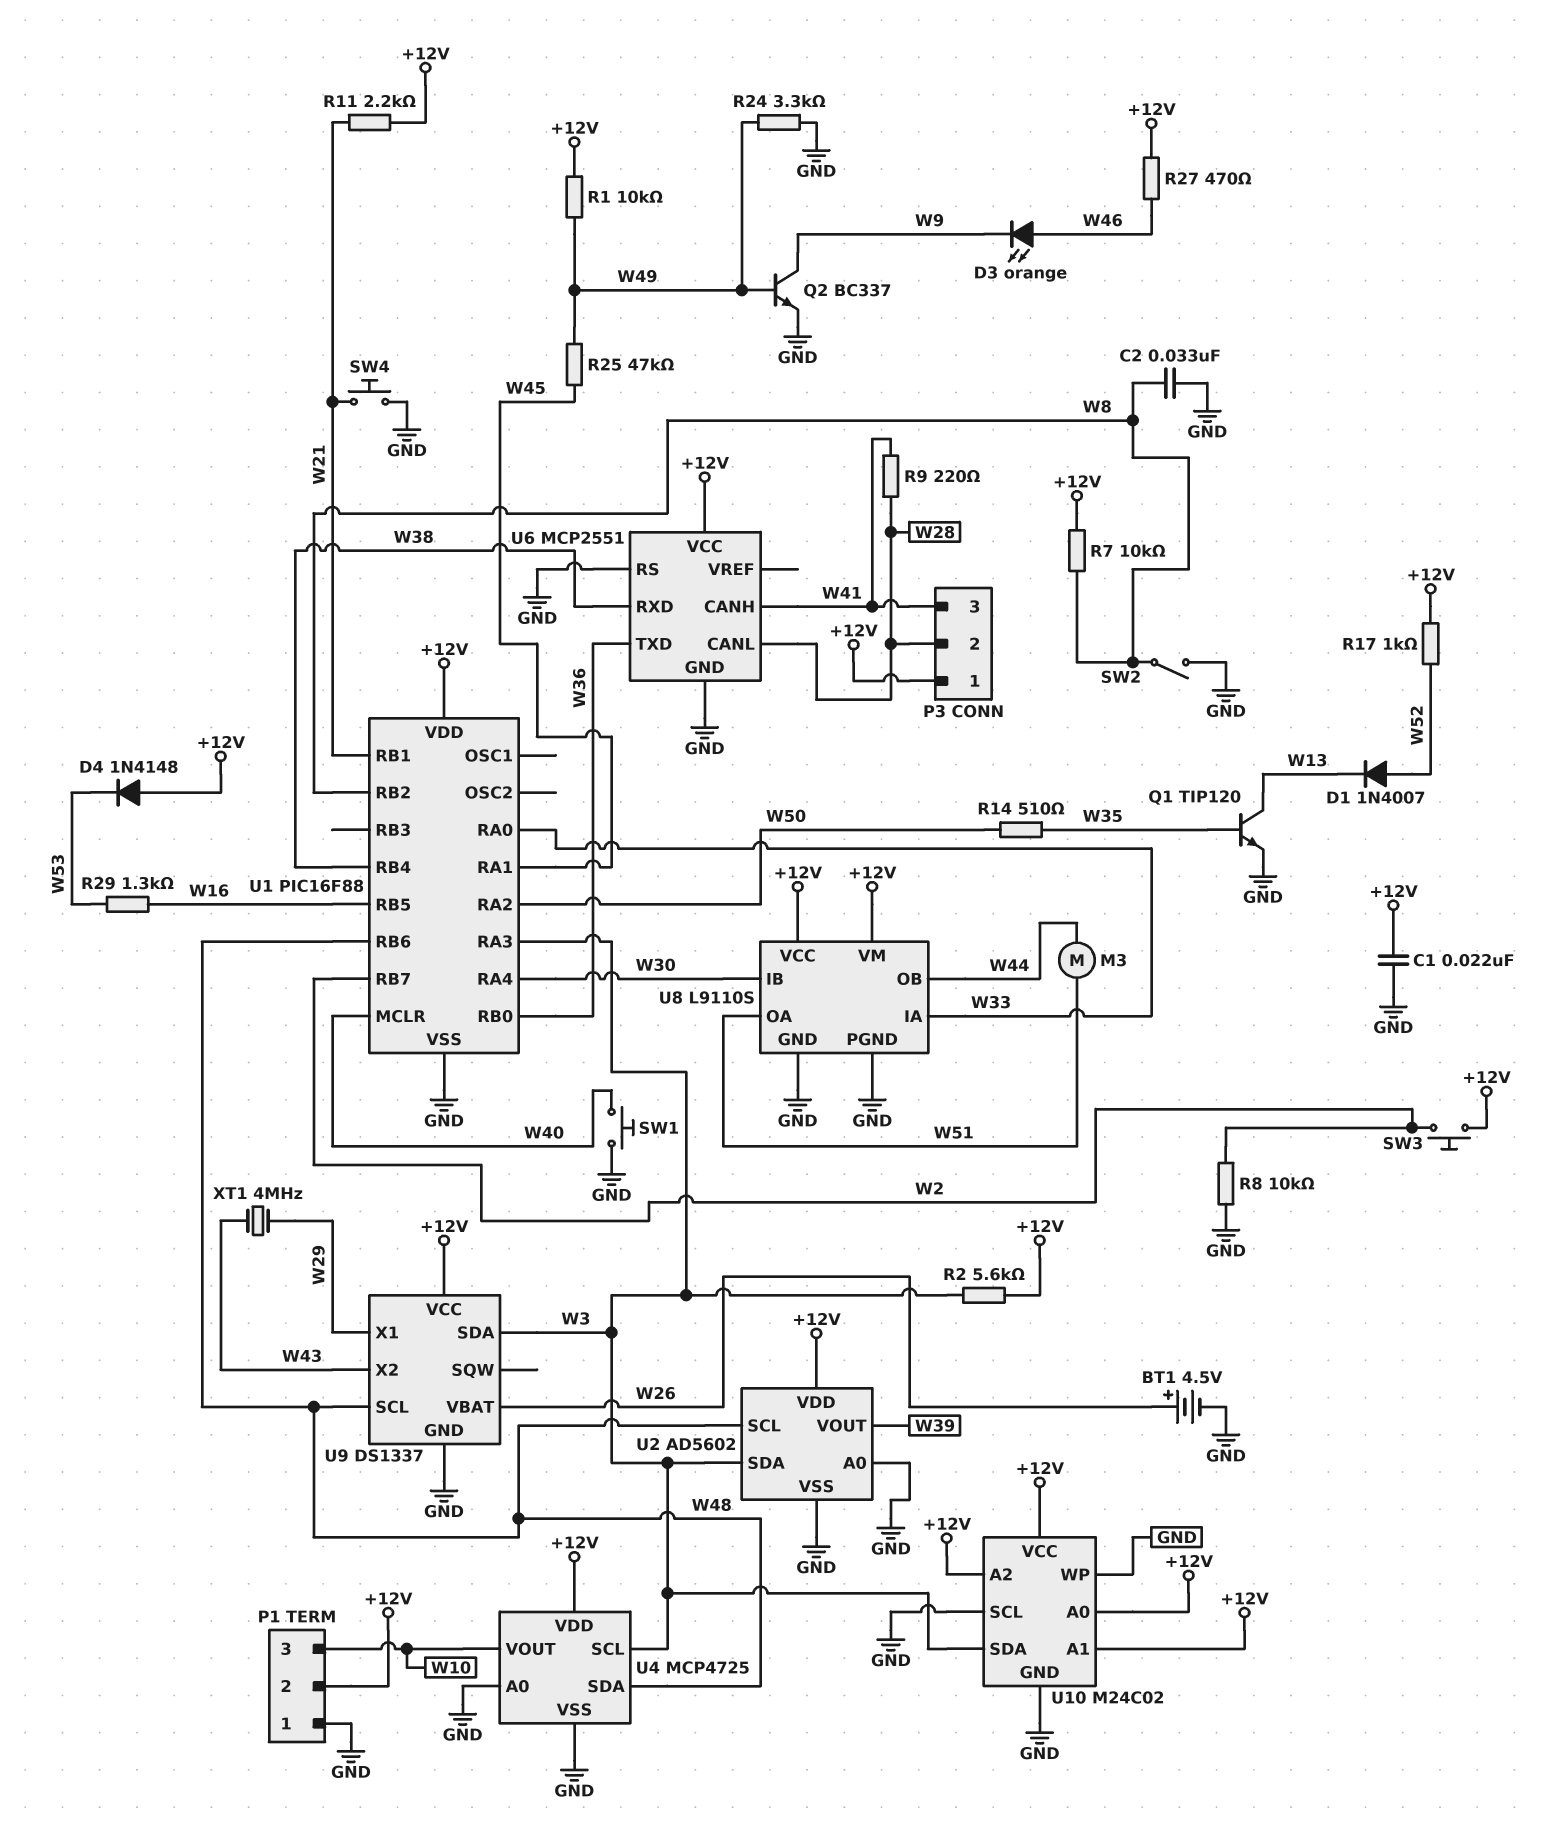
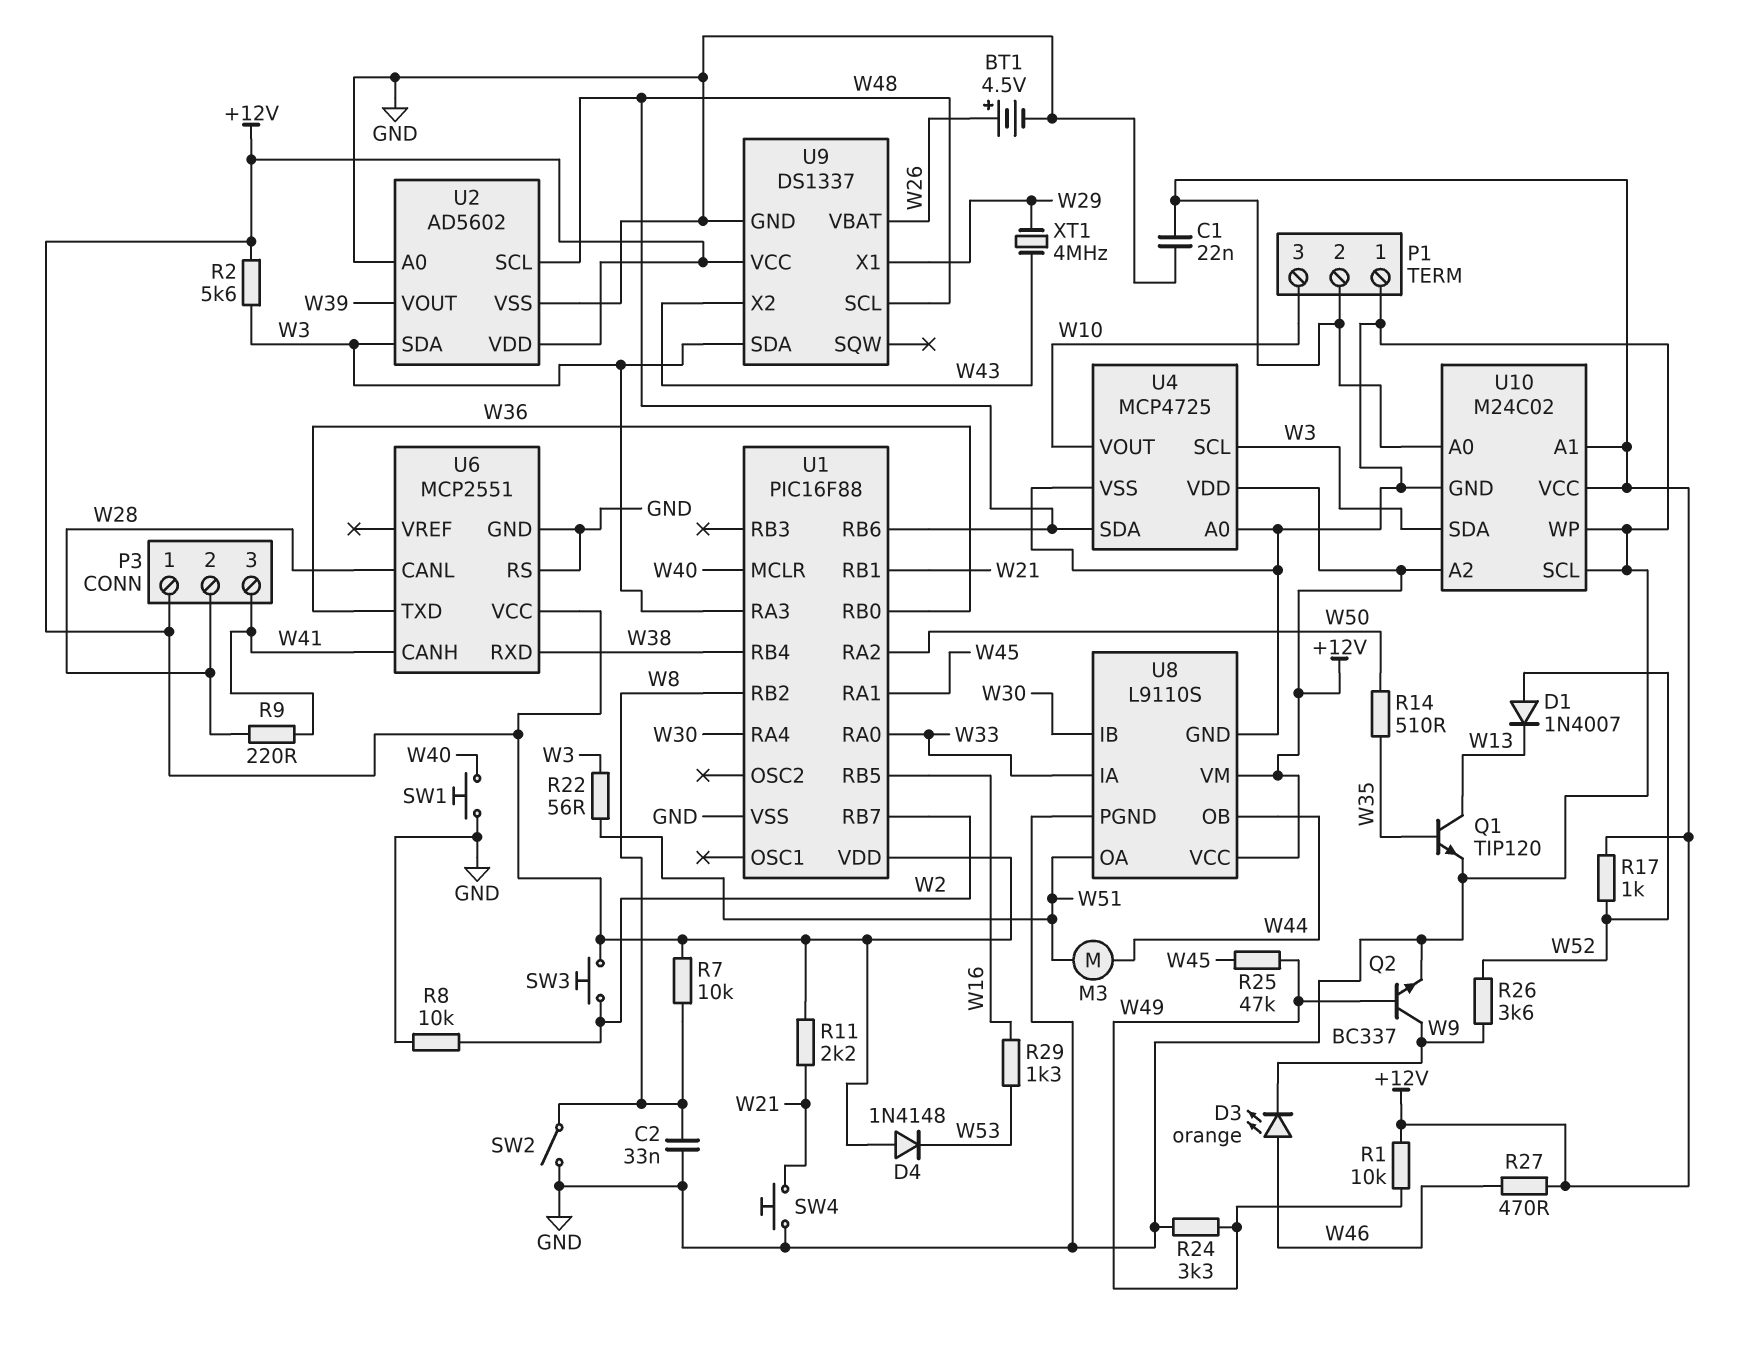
R22: none -> 56 (W3, W51)
R26: none -> 3.6k (W9, W52)

